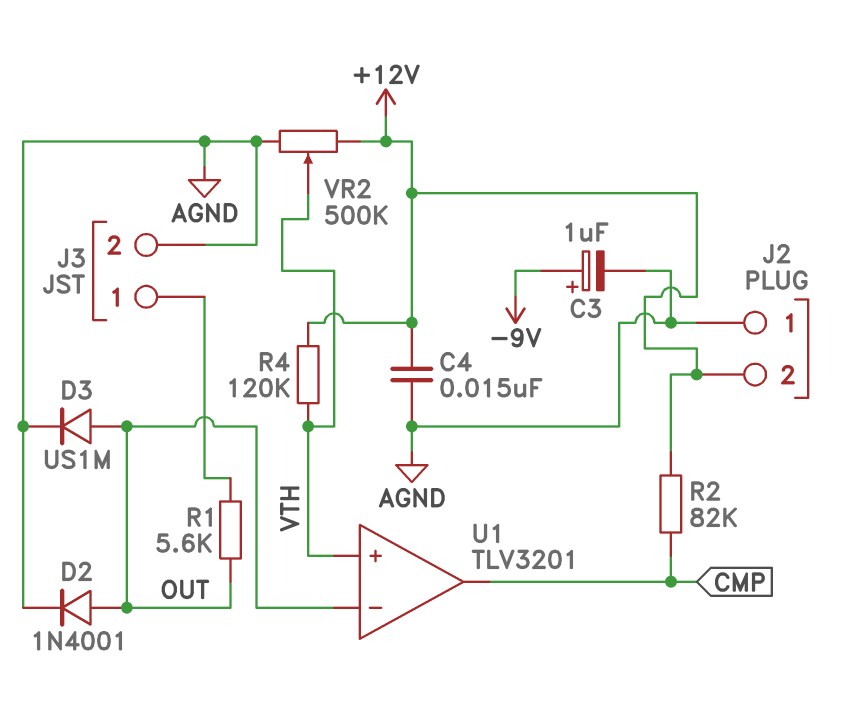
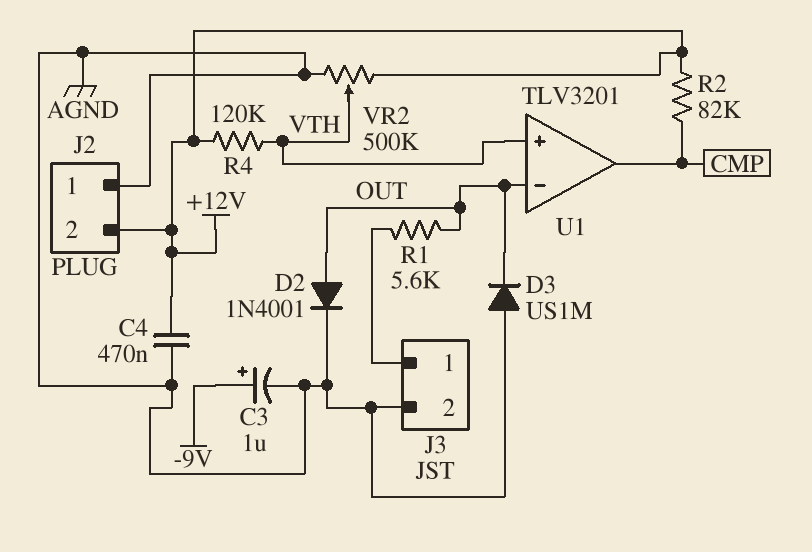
C4: 15nF (+12V, AGND) -> 470nF (+12V, AGND)
D3: diode US1M (A OUT, K AGND) -> diode US1M (A AGND, K OUT)

